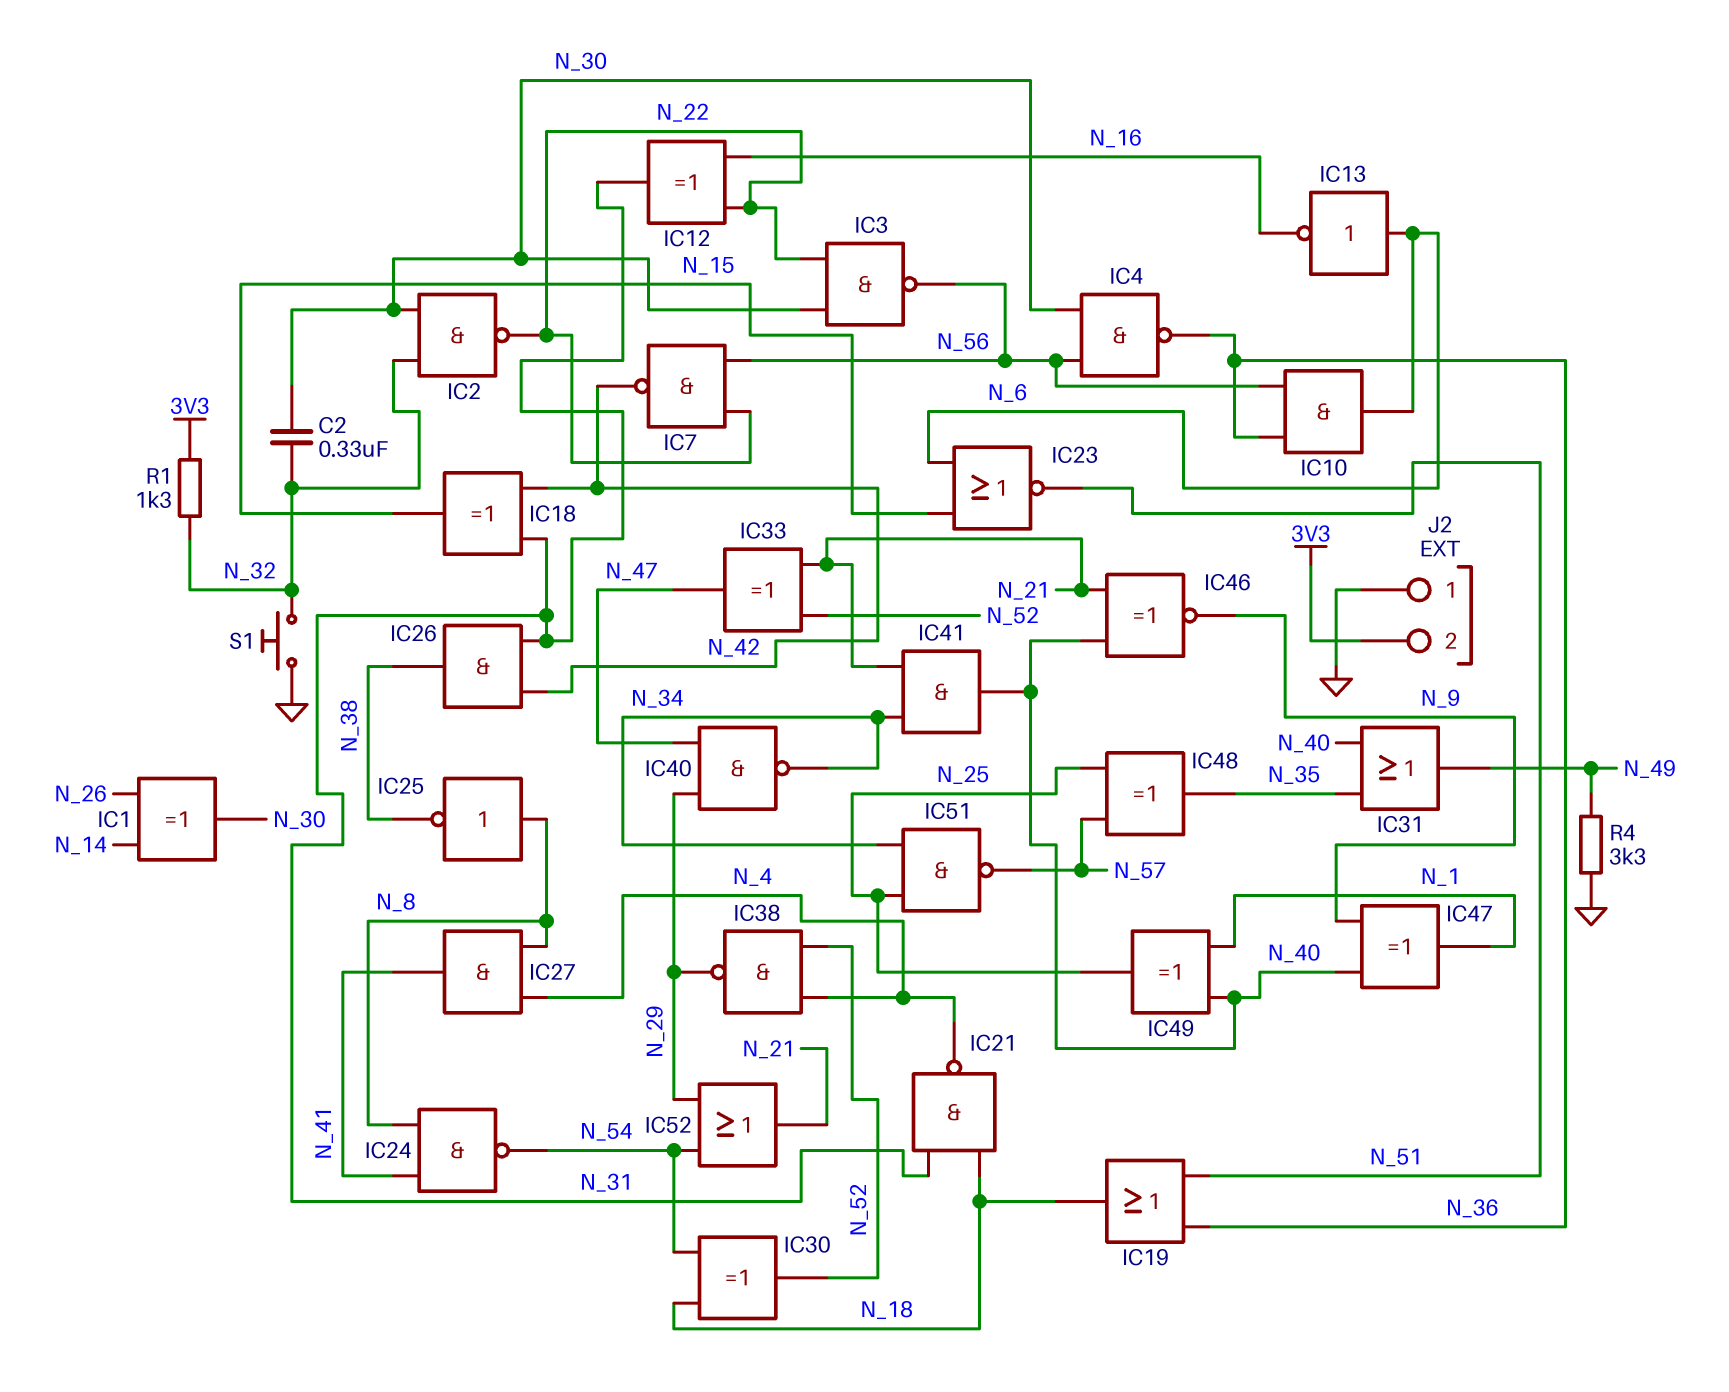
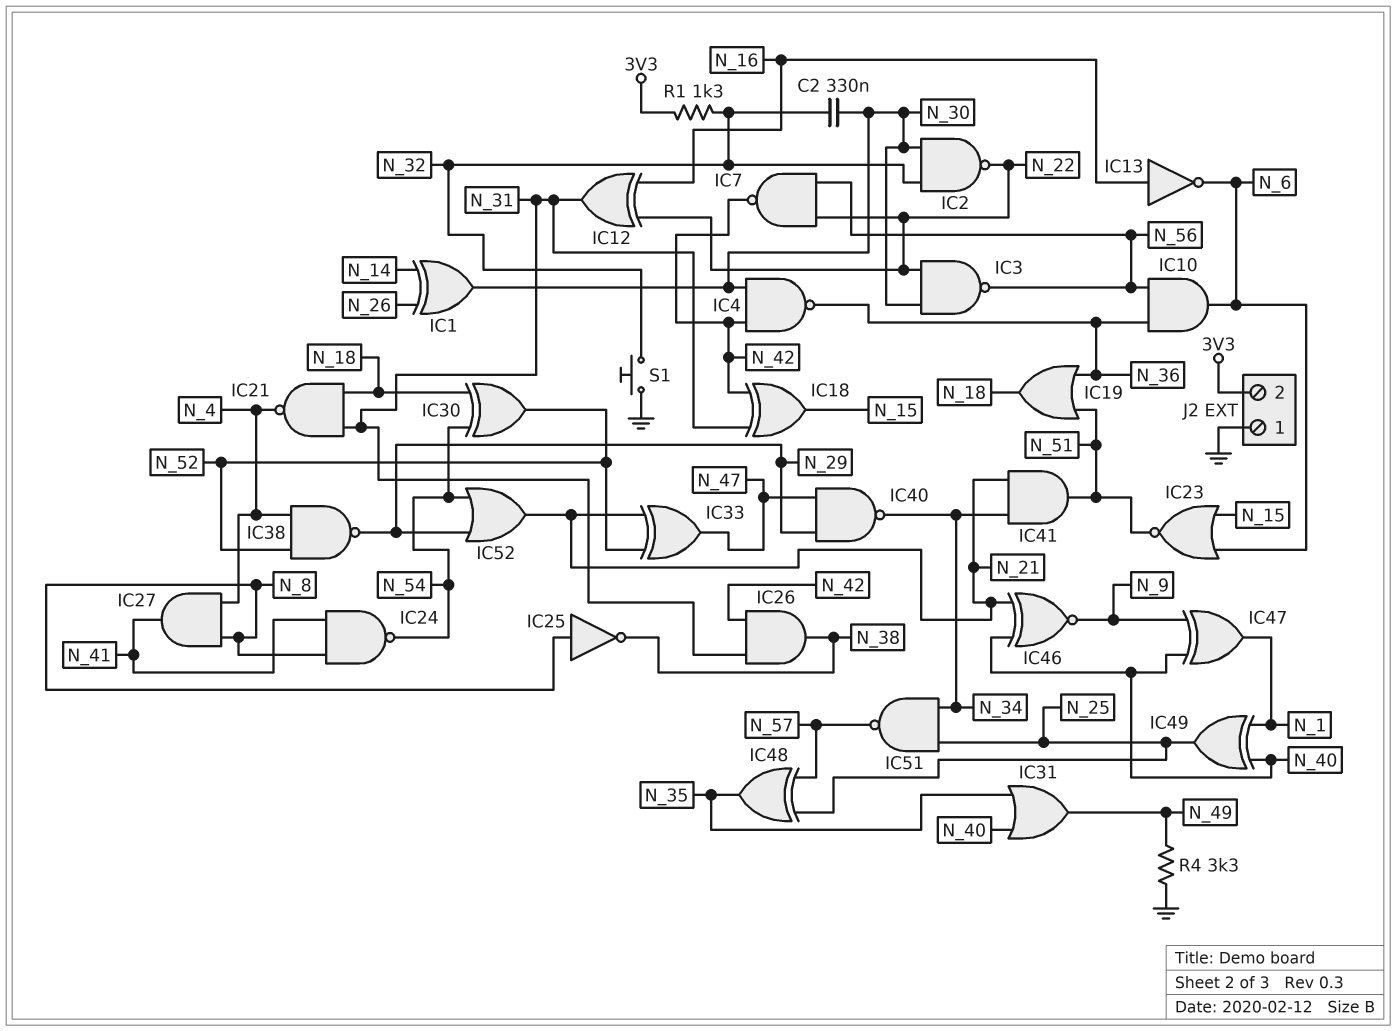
IC4: NAND (in N_30, in N_56, out N_36) -> NAND (in N_30, in N_42, out N_36)
IC13: NOT (in N_6, out N_16) -> NOT (in N_16, out N_6)
IC41: AND (in N_21, in N_34, out N_40) -> AND (in N_21, in N_34, out N_51)

